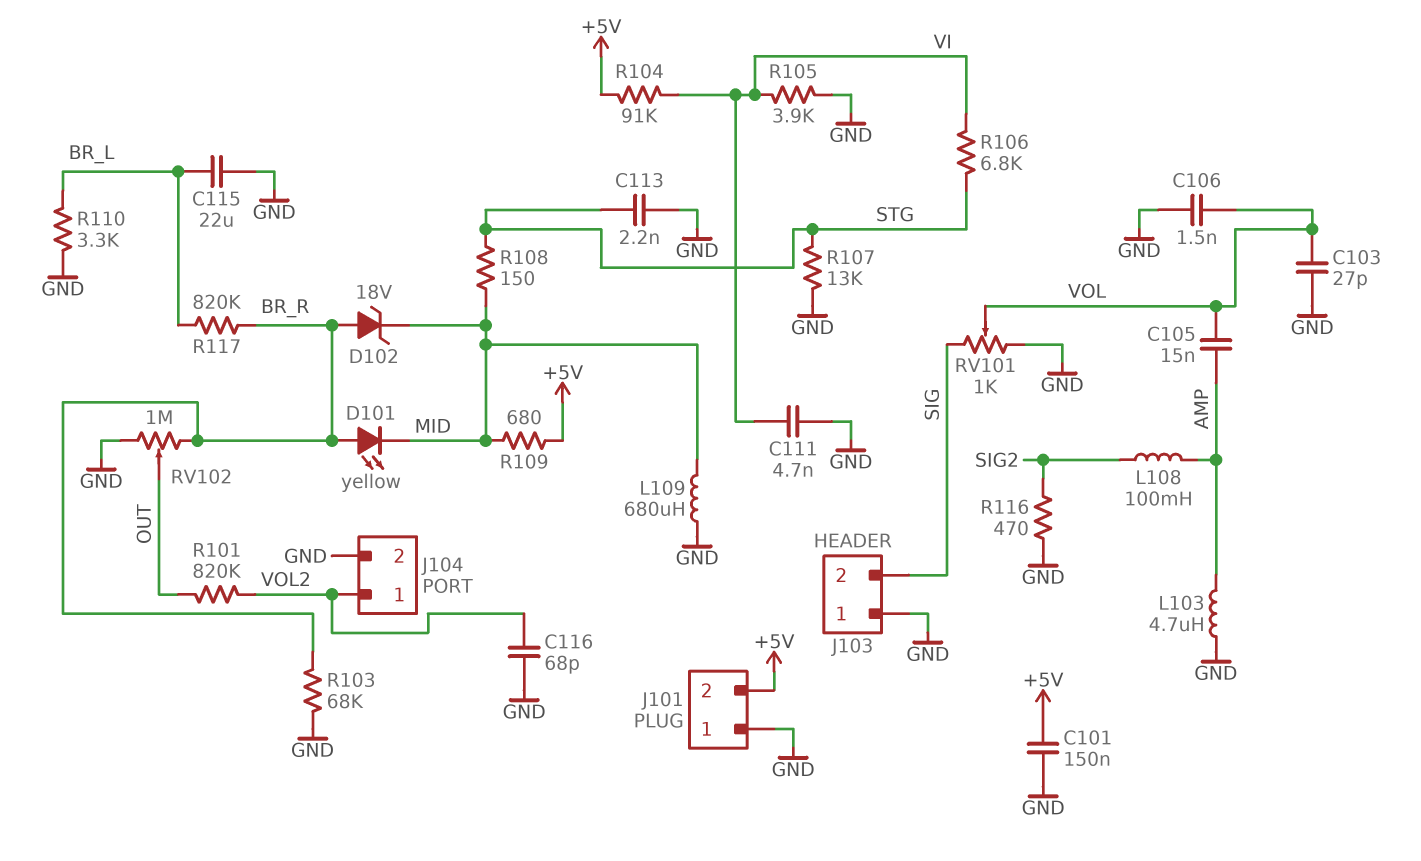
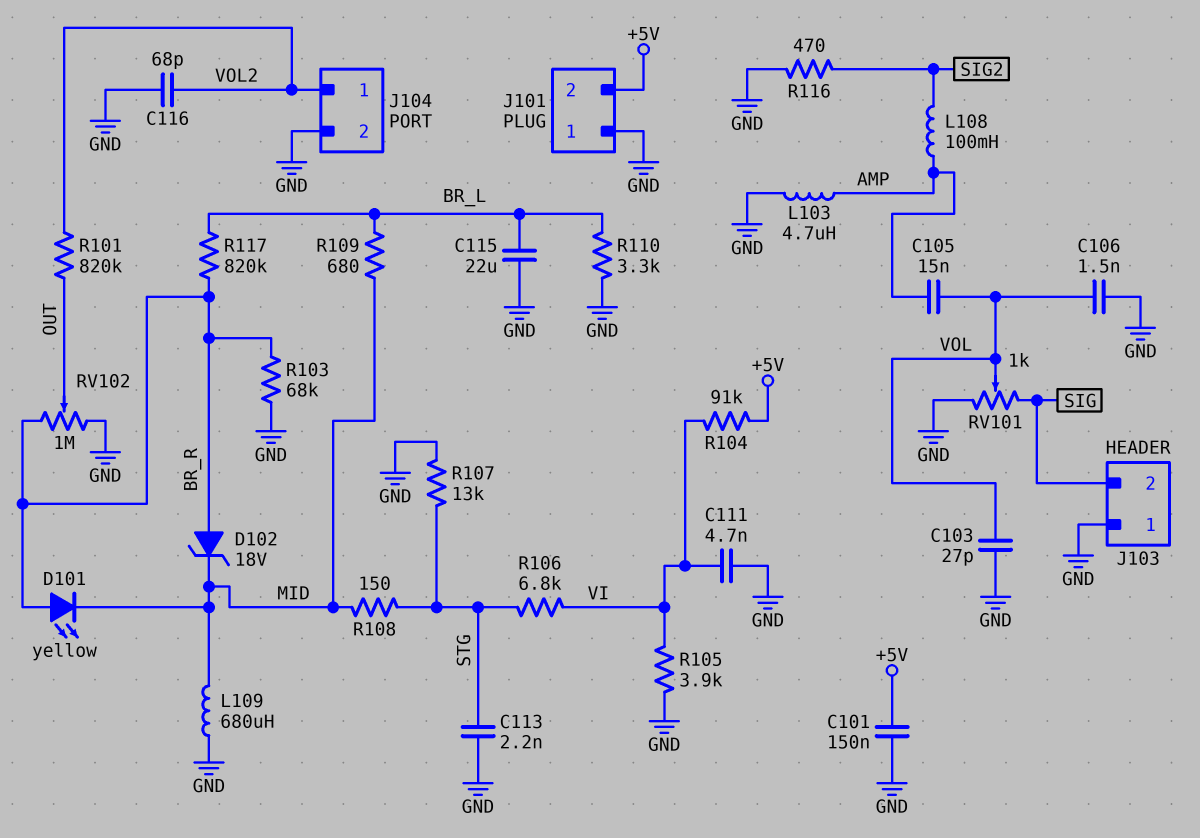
R109: 680 (+5V, MID) -> 680 (BR_L, MID)

